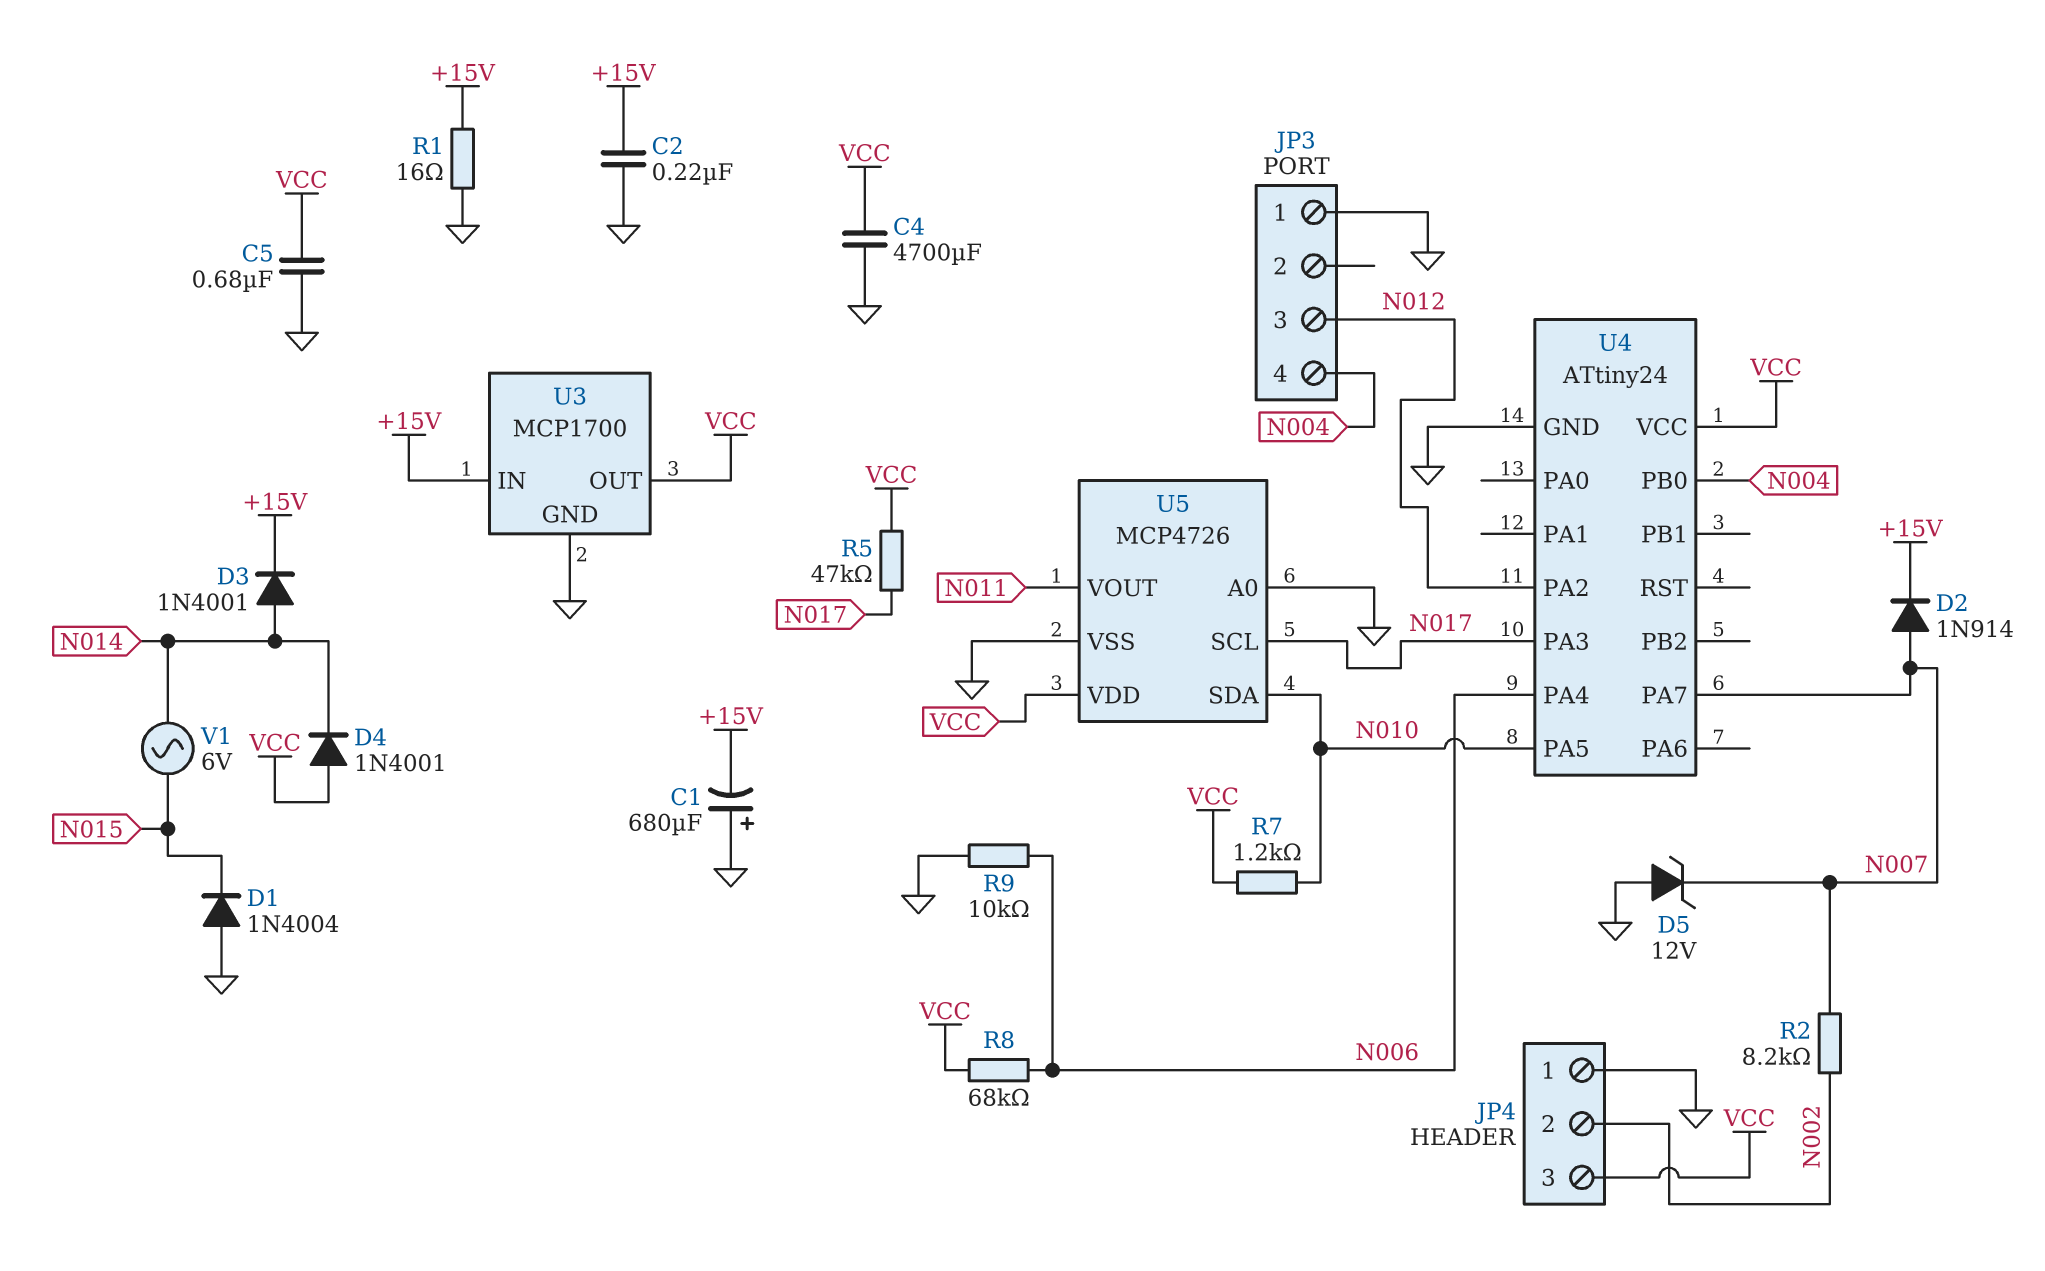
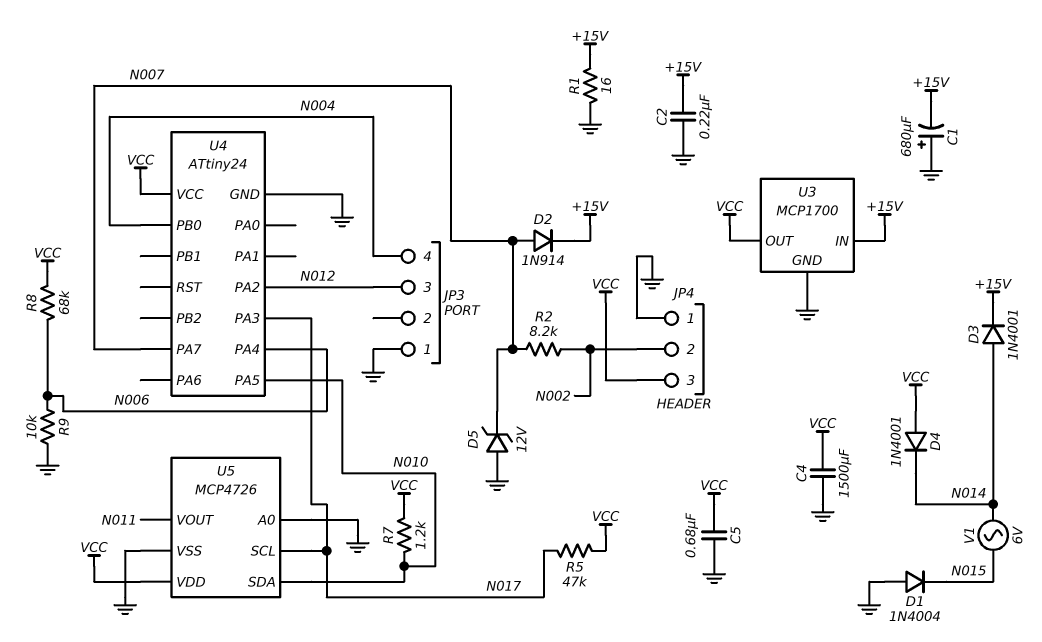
C4: 4700uF (GND, VCC) -> 1500uF (GND, VCC)

